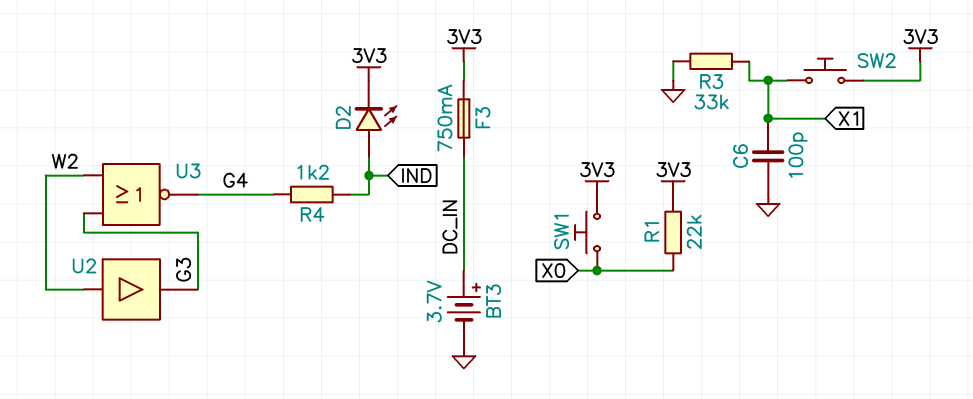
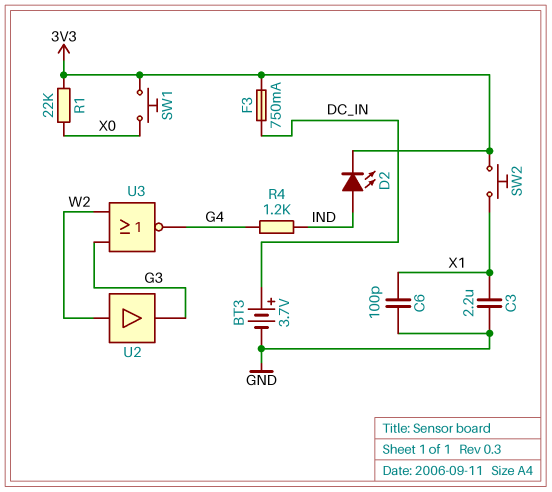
C3: none -> 2.2uF (GND, X1)
R3: 33k (GND, X1) -> none

